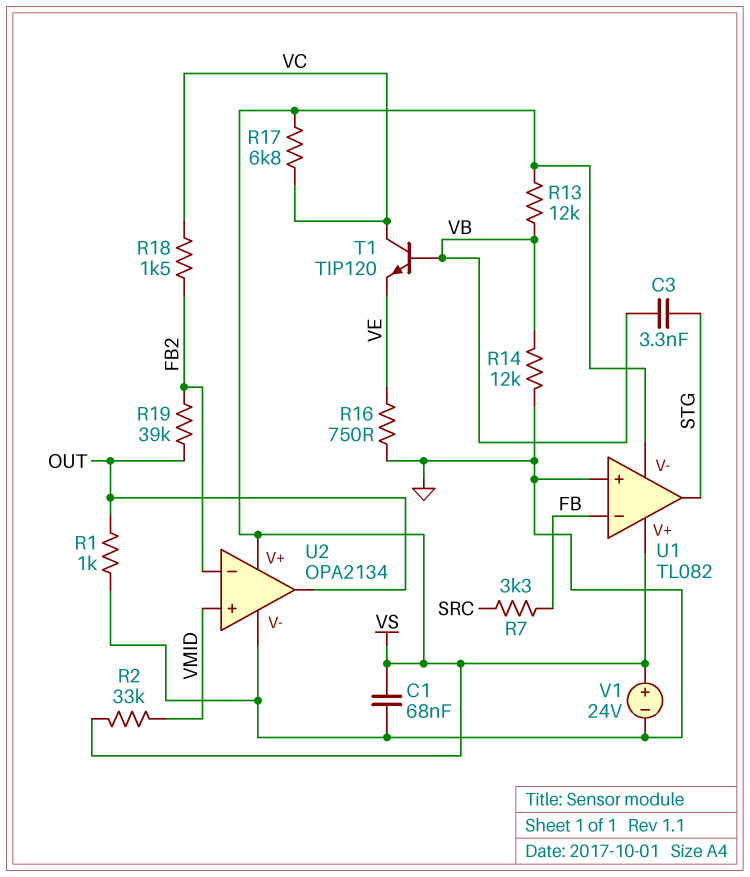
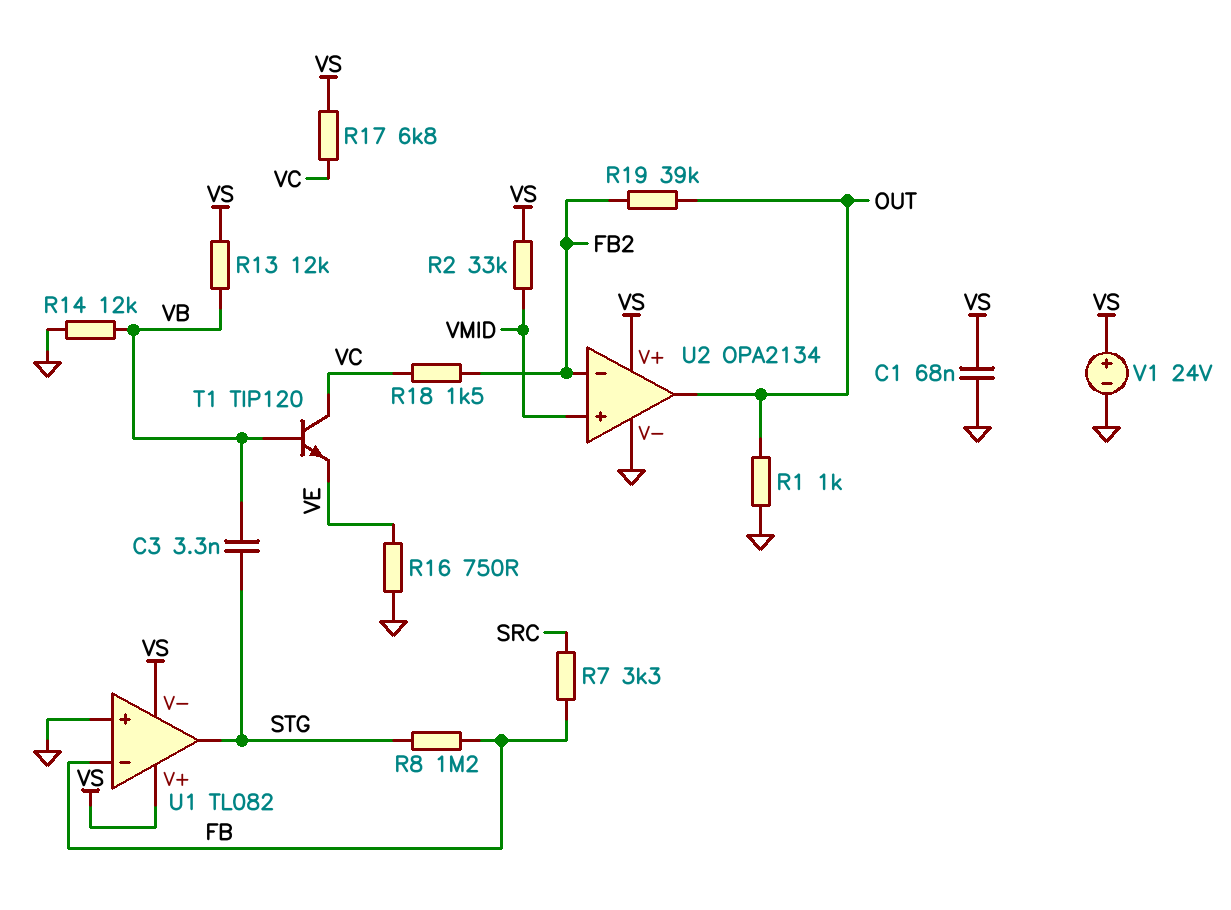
R8: none -> 1.2M (FB, STG)

